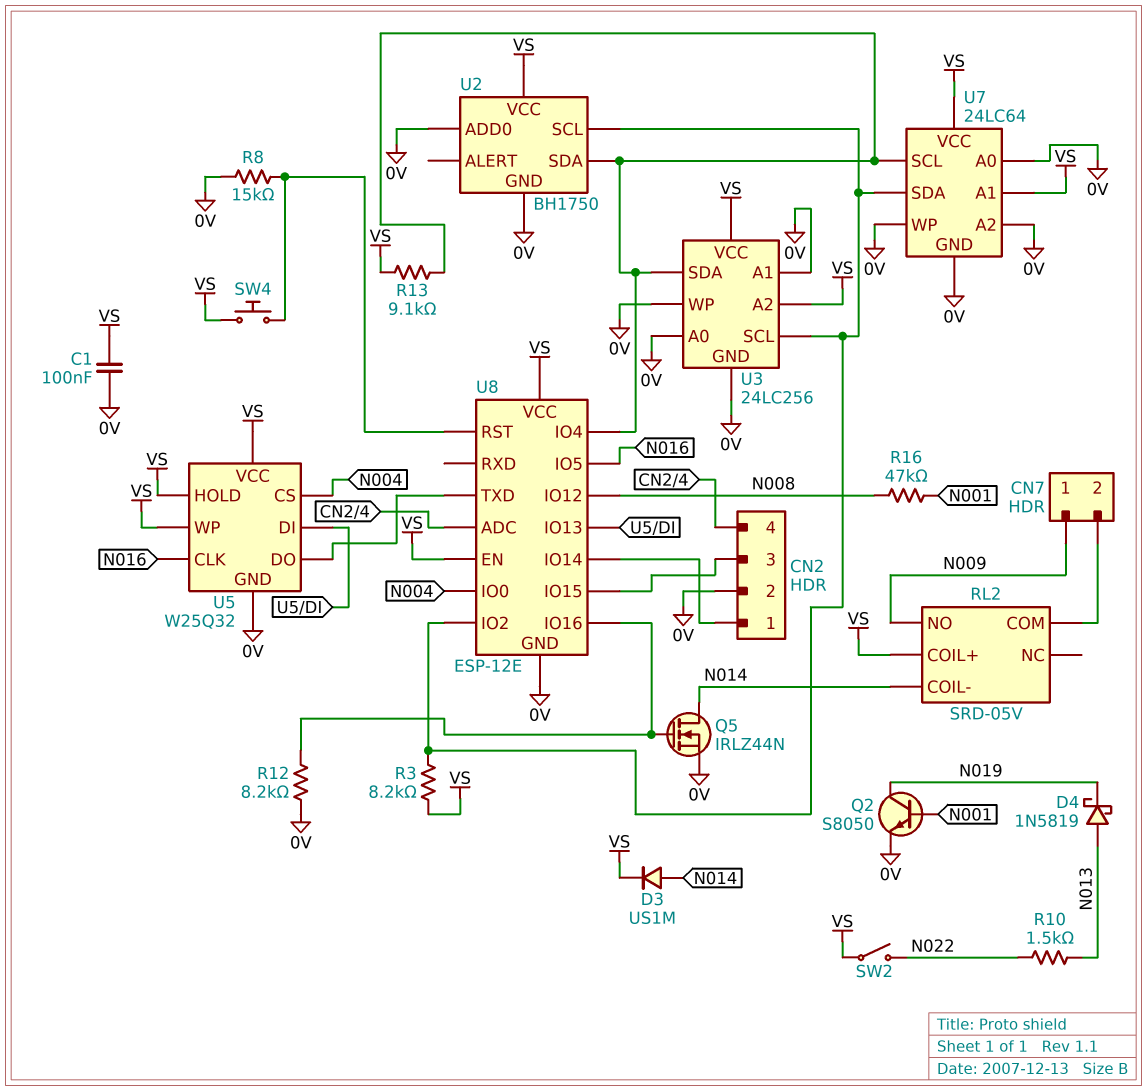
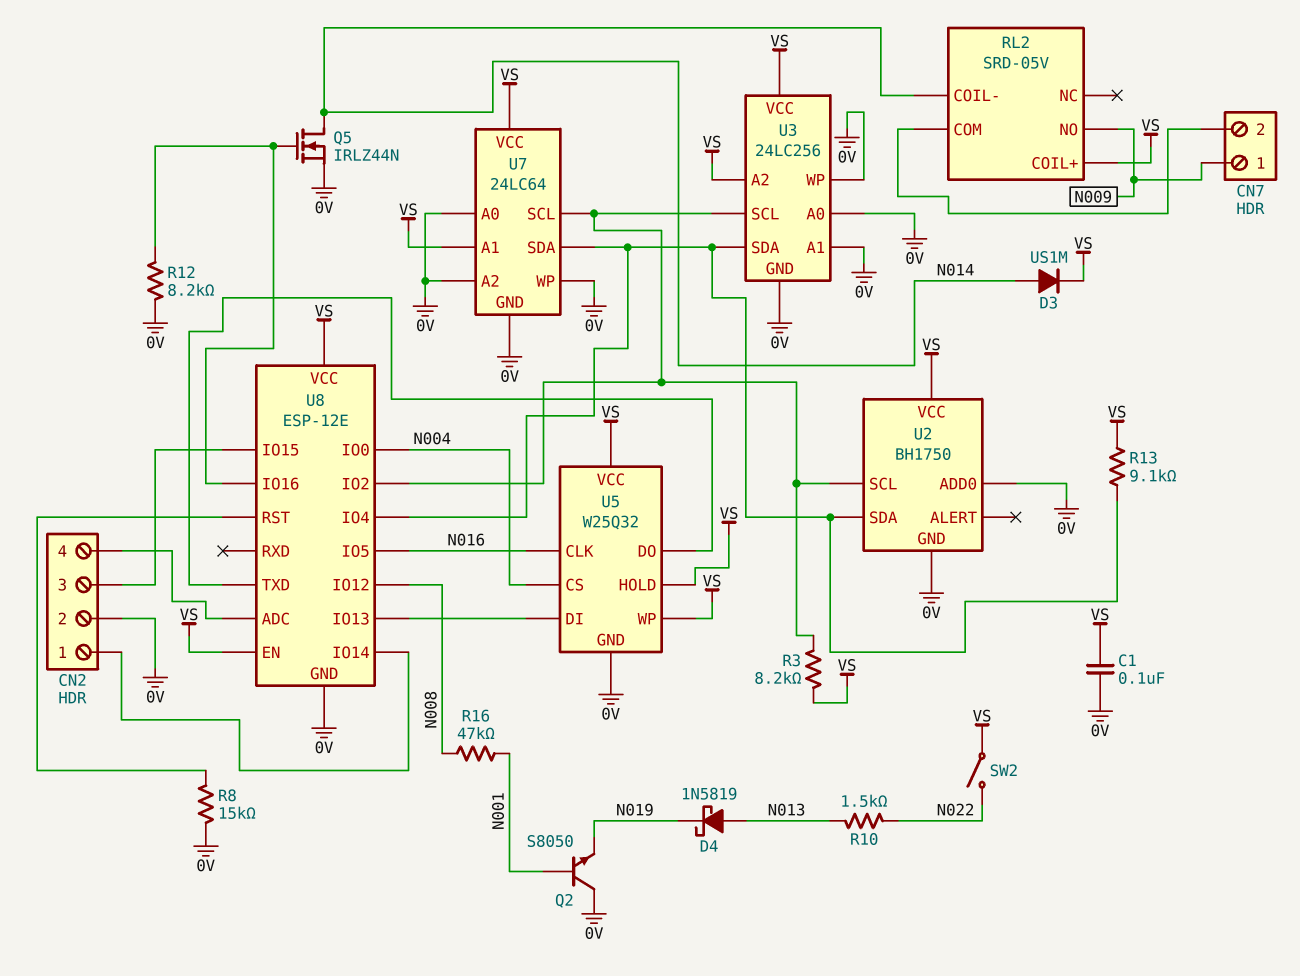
Q2: NPN S8050 (B N001, C N019, E 0V) -> NPN S8050 (B N001, C 0V, E N019)
SW4: button (U8/RST, VS) -> none
U7 pin SCL: U2/SDA -> U2/SCL
U7 pin SDA: U2/SCL -> U2/SDA

